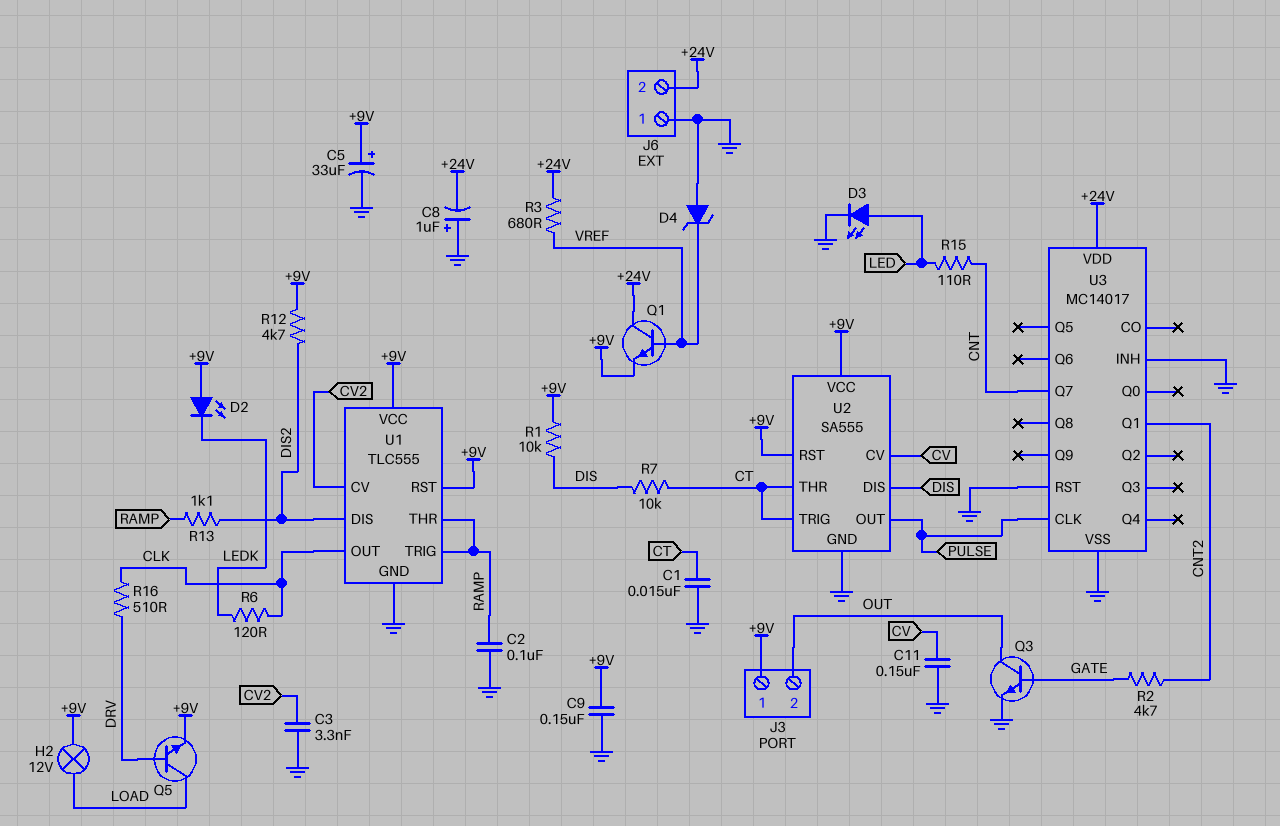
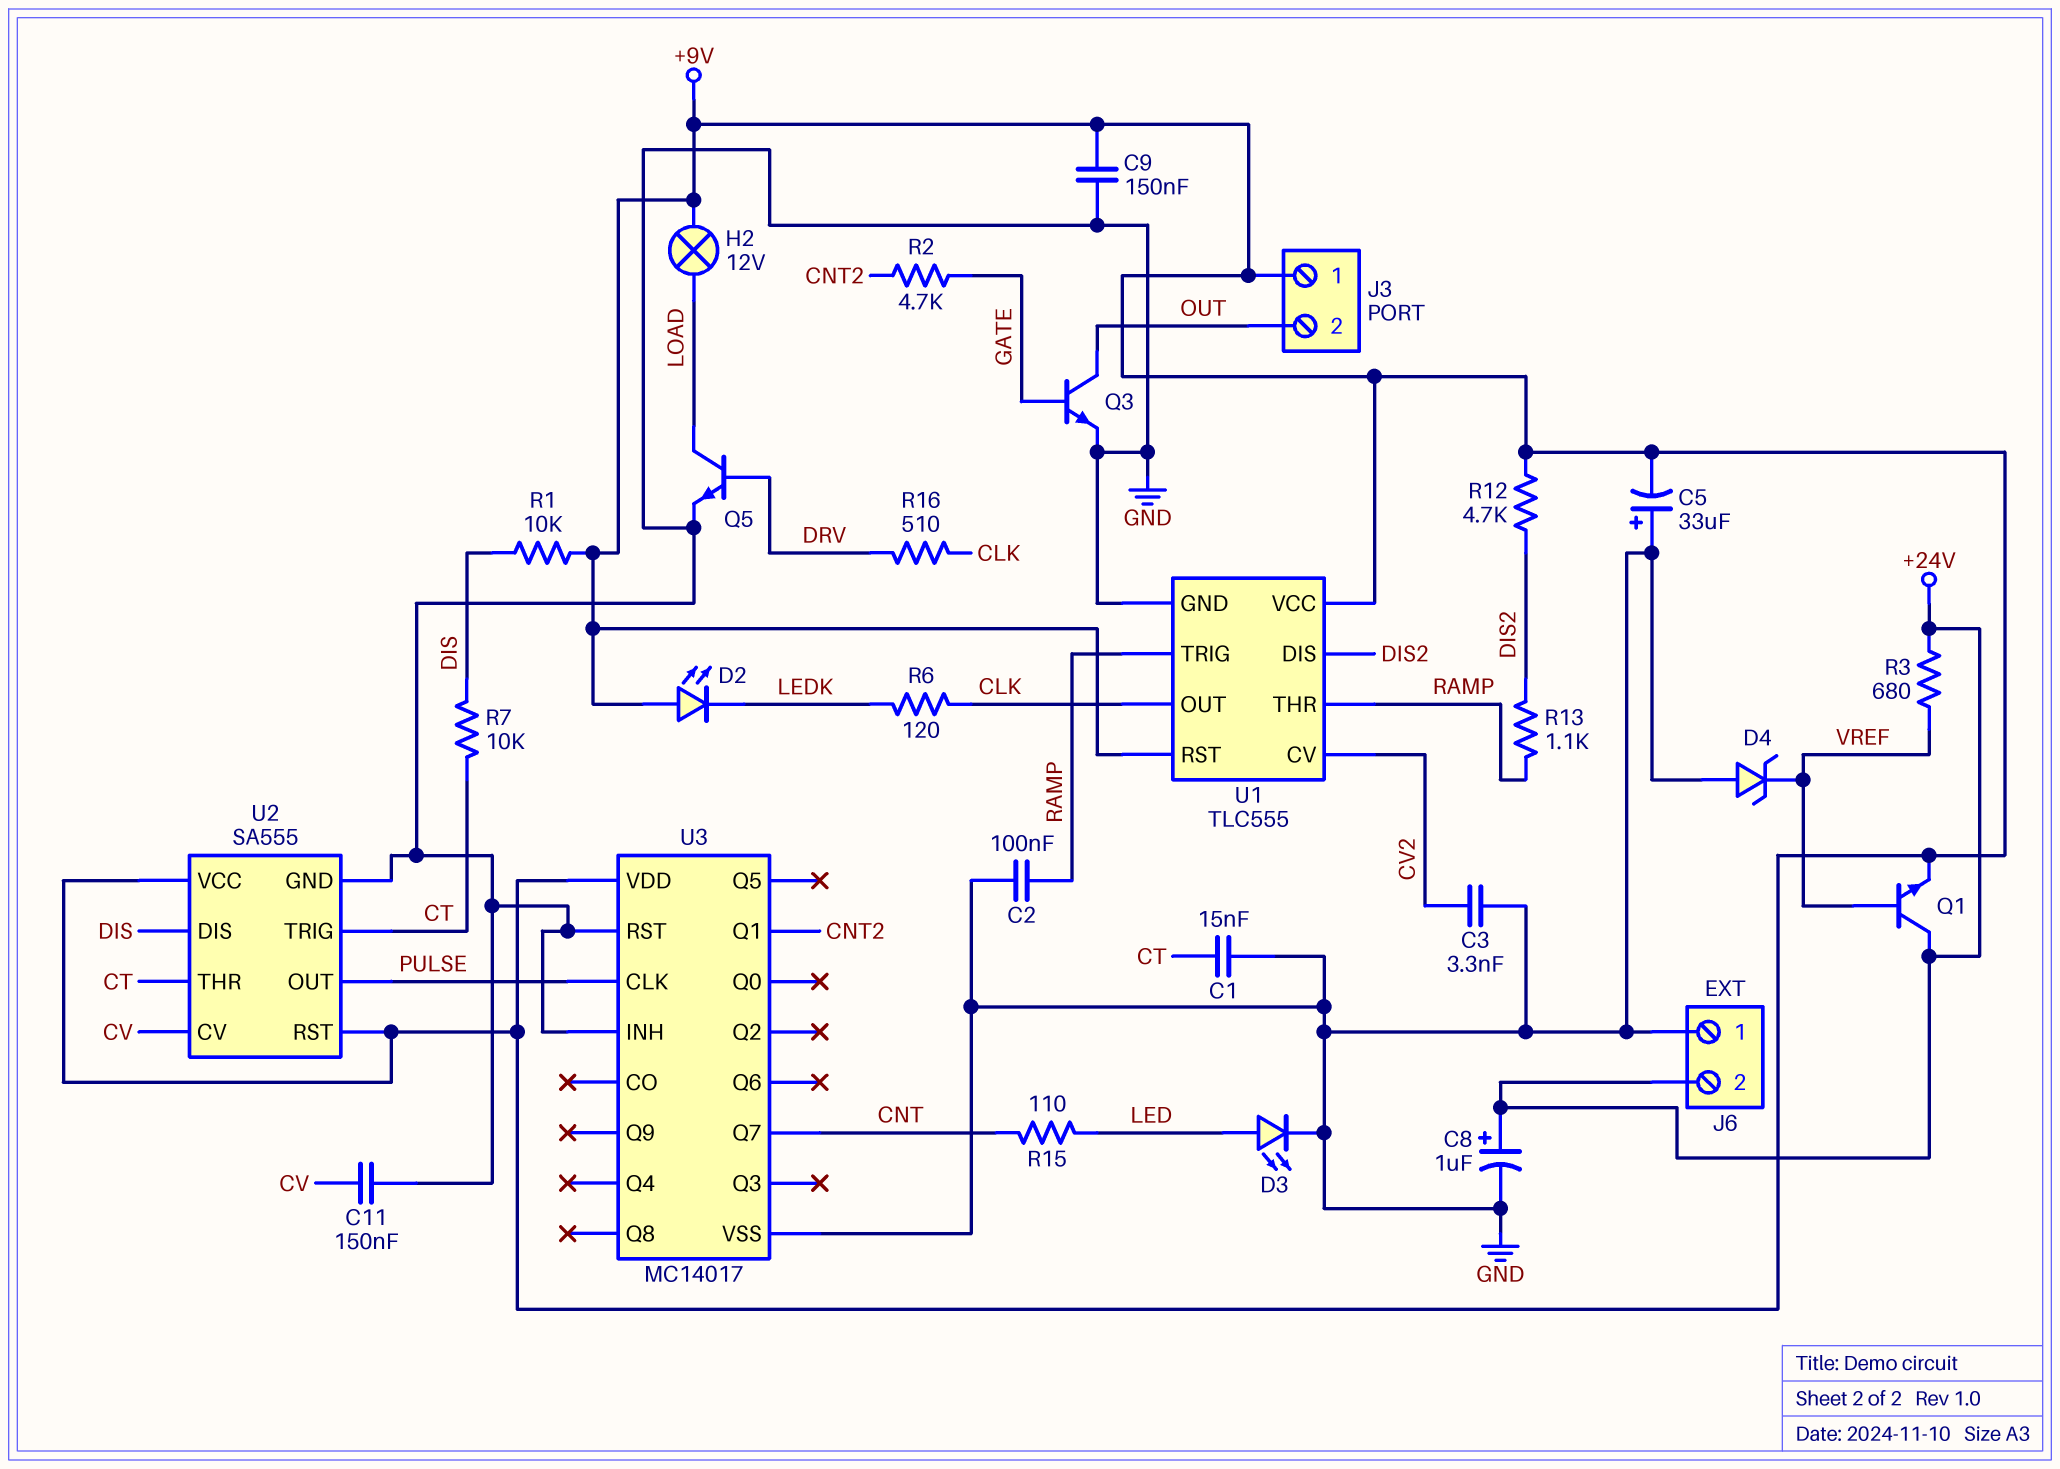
C5: 33uF (plus +9V, minus GND) -> 33uF (plus GND, minus +9V)
C8: 1uF (plus GND, minus +24V) -> 1uF (plus +24V, minus GND)
Q5: NPN (B DRV, C LOAD, E +9V) -> NPN (B DRV, C LOAD, E GND)
U3 pin VDD: +24V -> +9V

